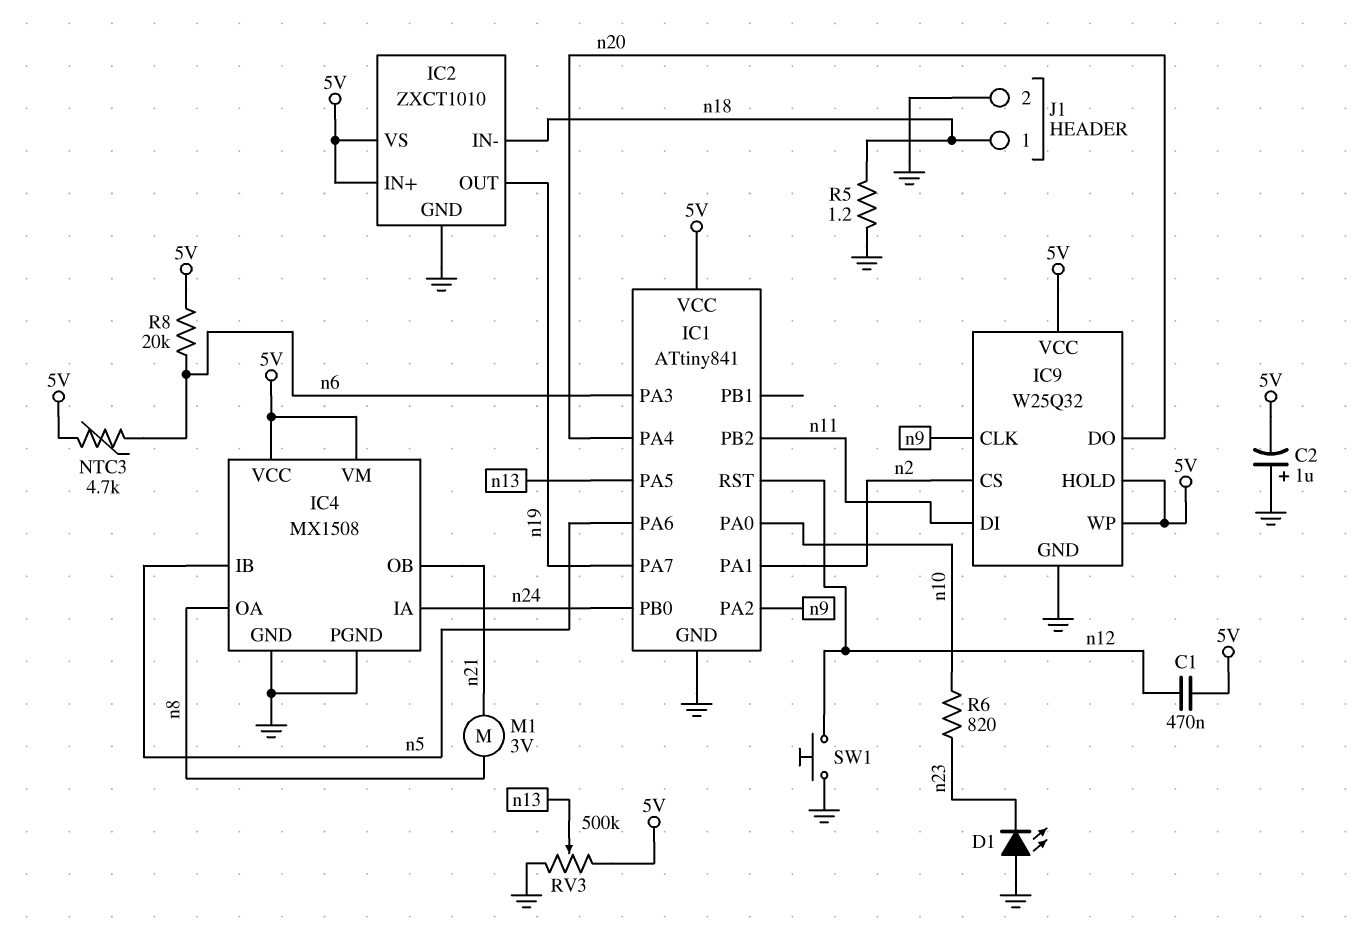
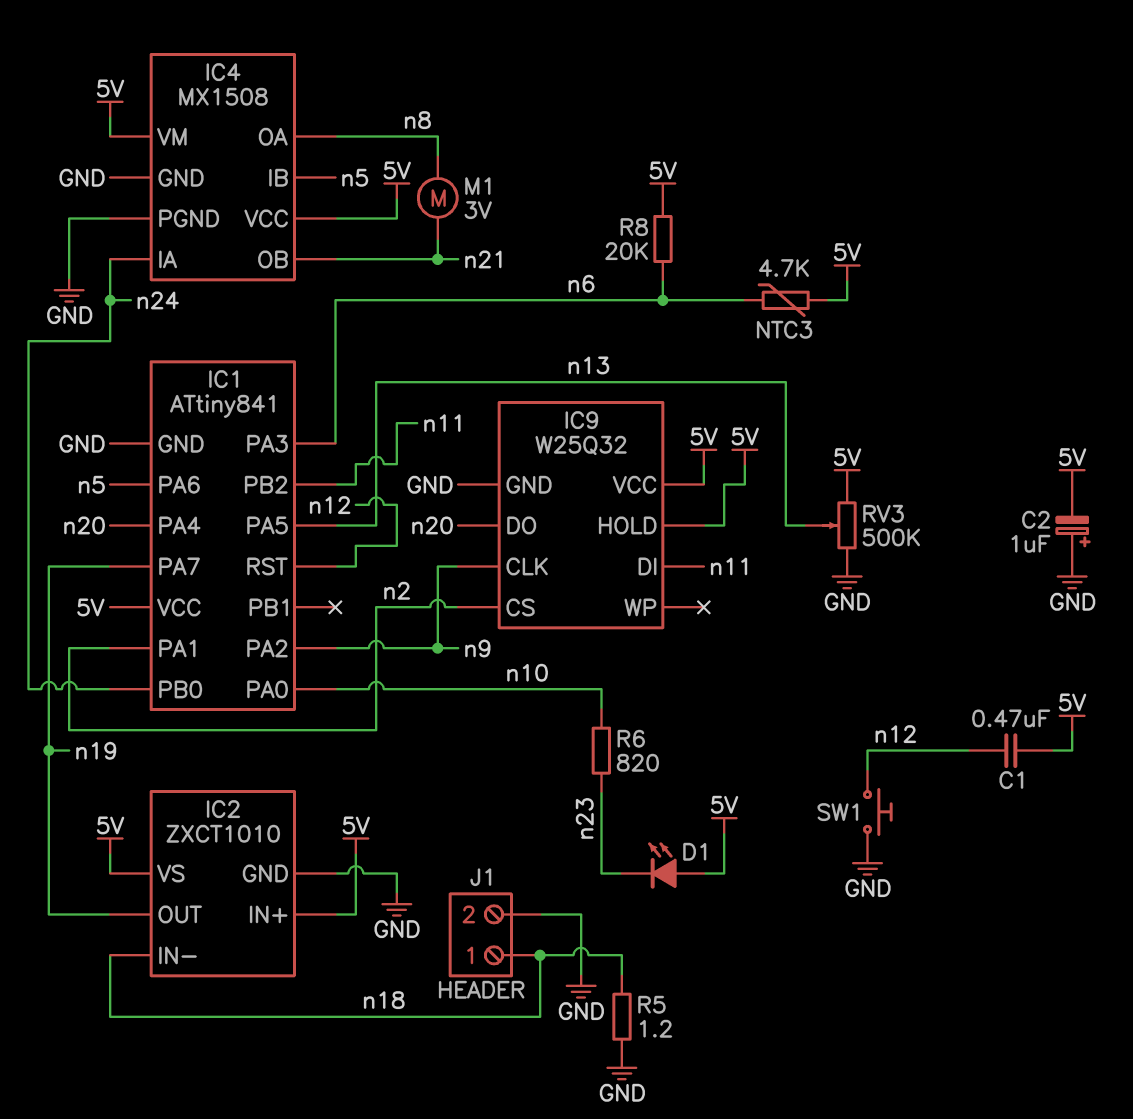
D1: LED (A GND, K n23) -> LED (A 5V, K n23)
IC9 pin WP: 5V -> none

